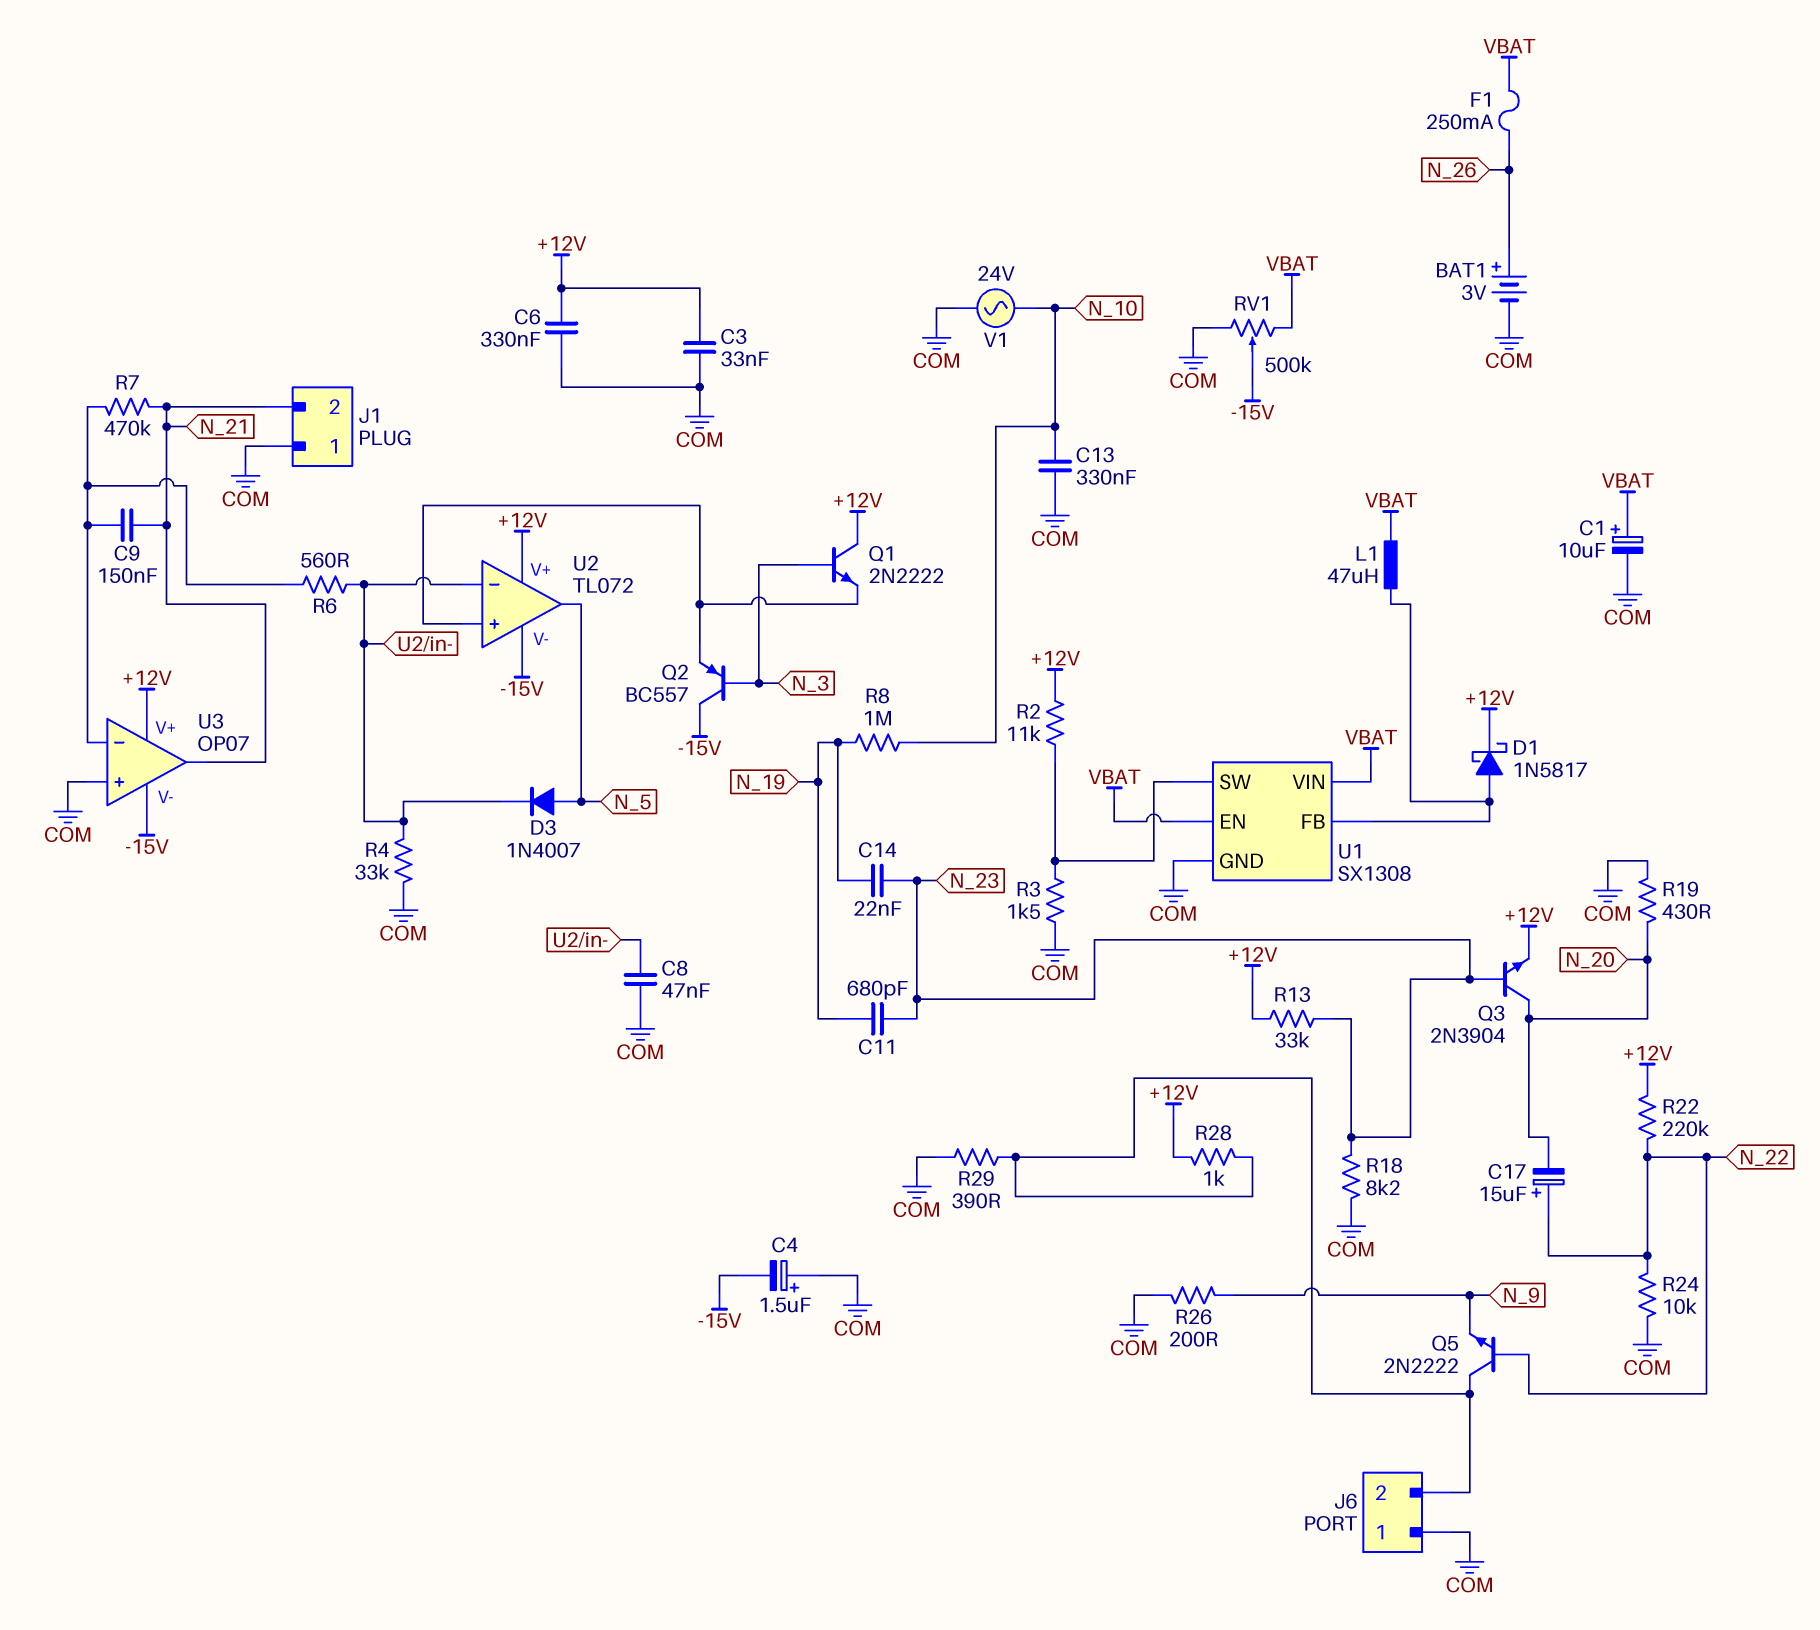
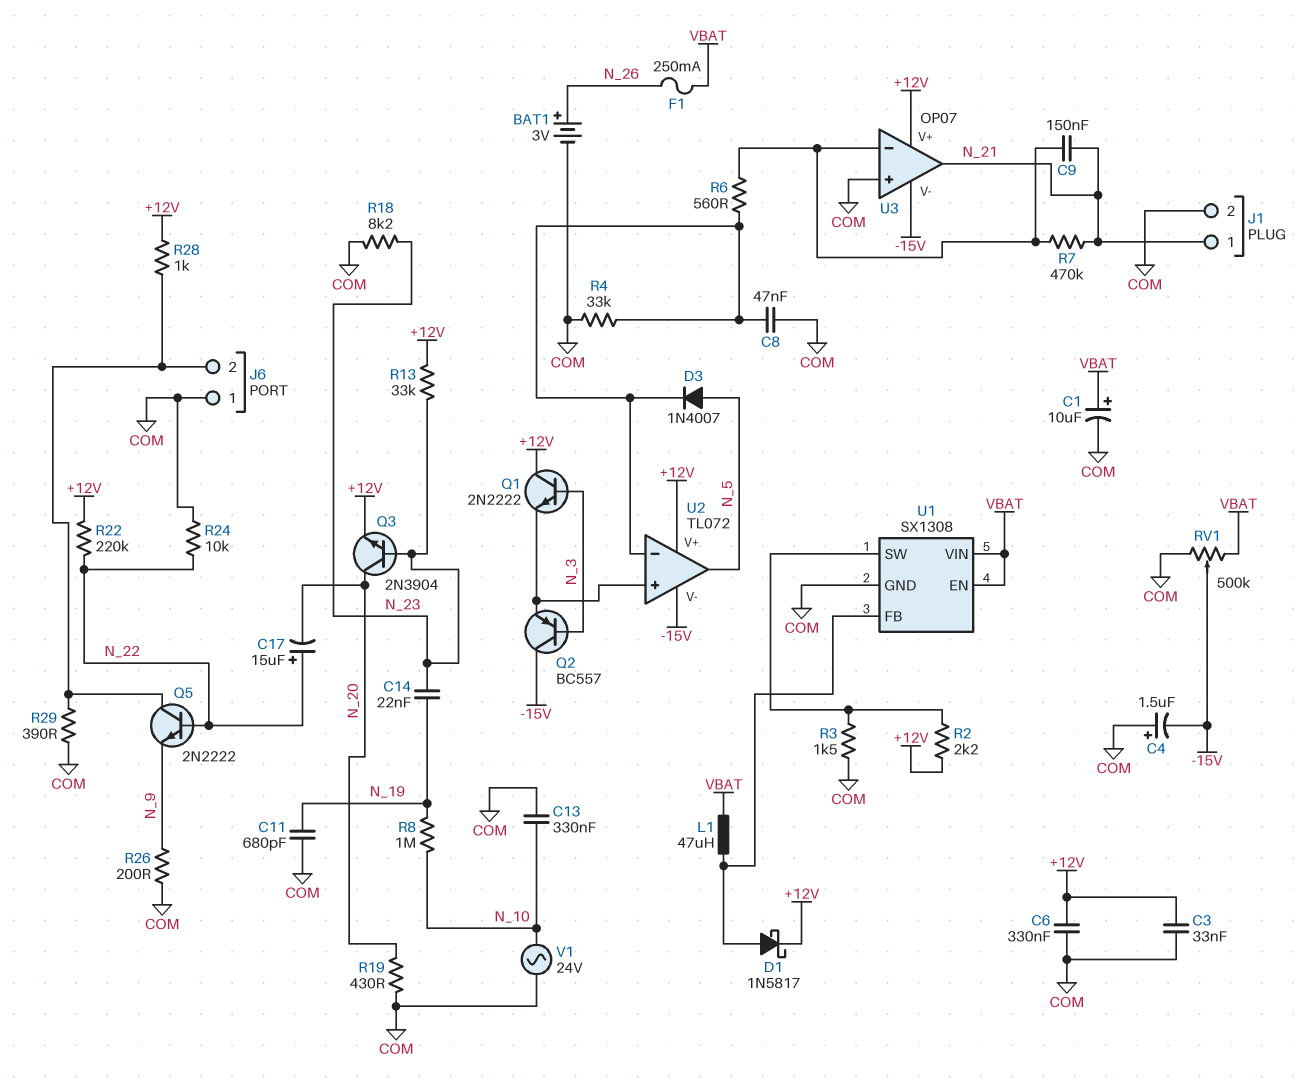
C11: 680pF (N_19, N_23) -> 680pF (COM, N_19)
J1 pin 1: COM -> N_21
J1 pin 2: N_21 -> COM
R2: 11k (+12V, U1/SW) -> 2.2k (+12V, U1/SW)

